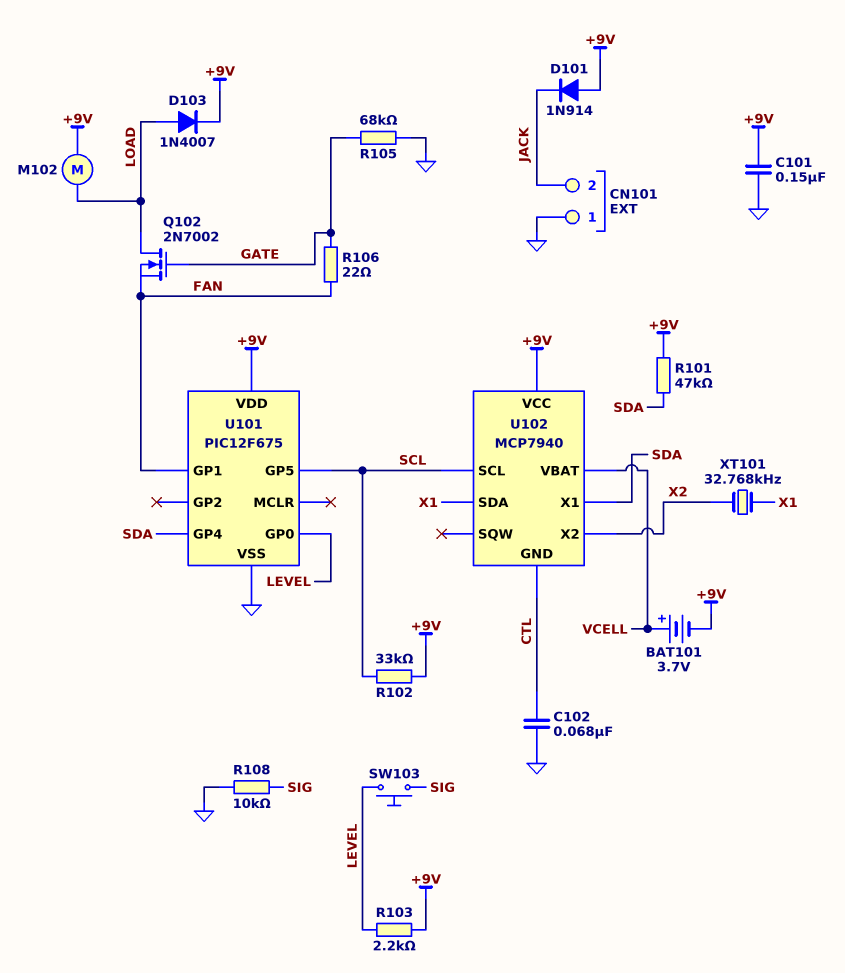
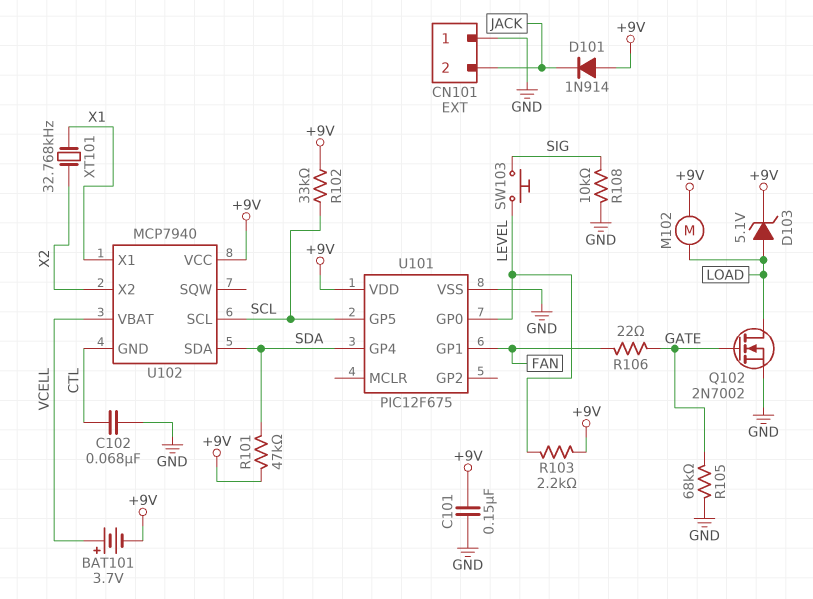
D103: diode 1N4007 (A LOAD, K +9V) -> zener 5.1V (A LOAD, K +9V)
Q102: NMOS 2N7002 (G GATE, D LOAD, S FAN) -> NMOS 2N7002 (G GATE, D LOAD, S GND)
U102 pin SDA: X1 -> SDA
U102 pin X1: SDA -> X1

